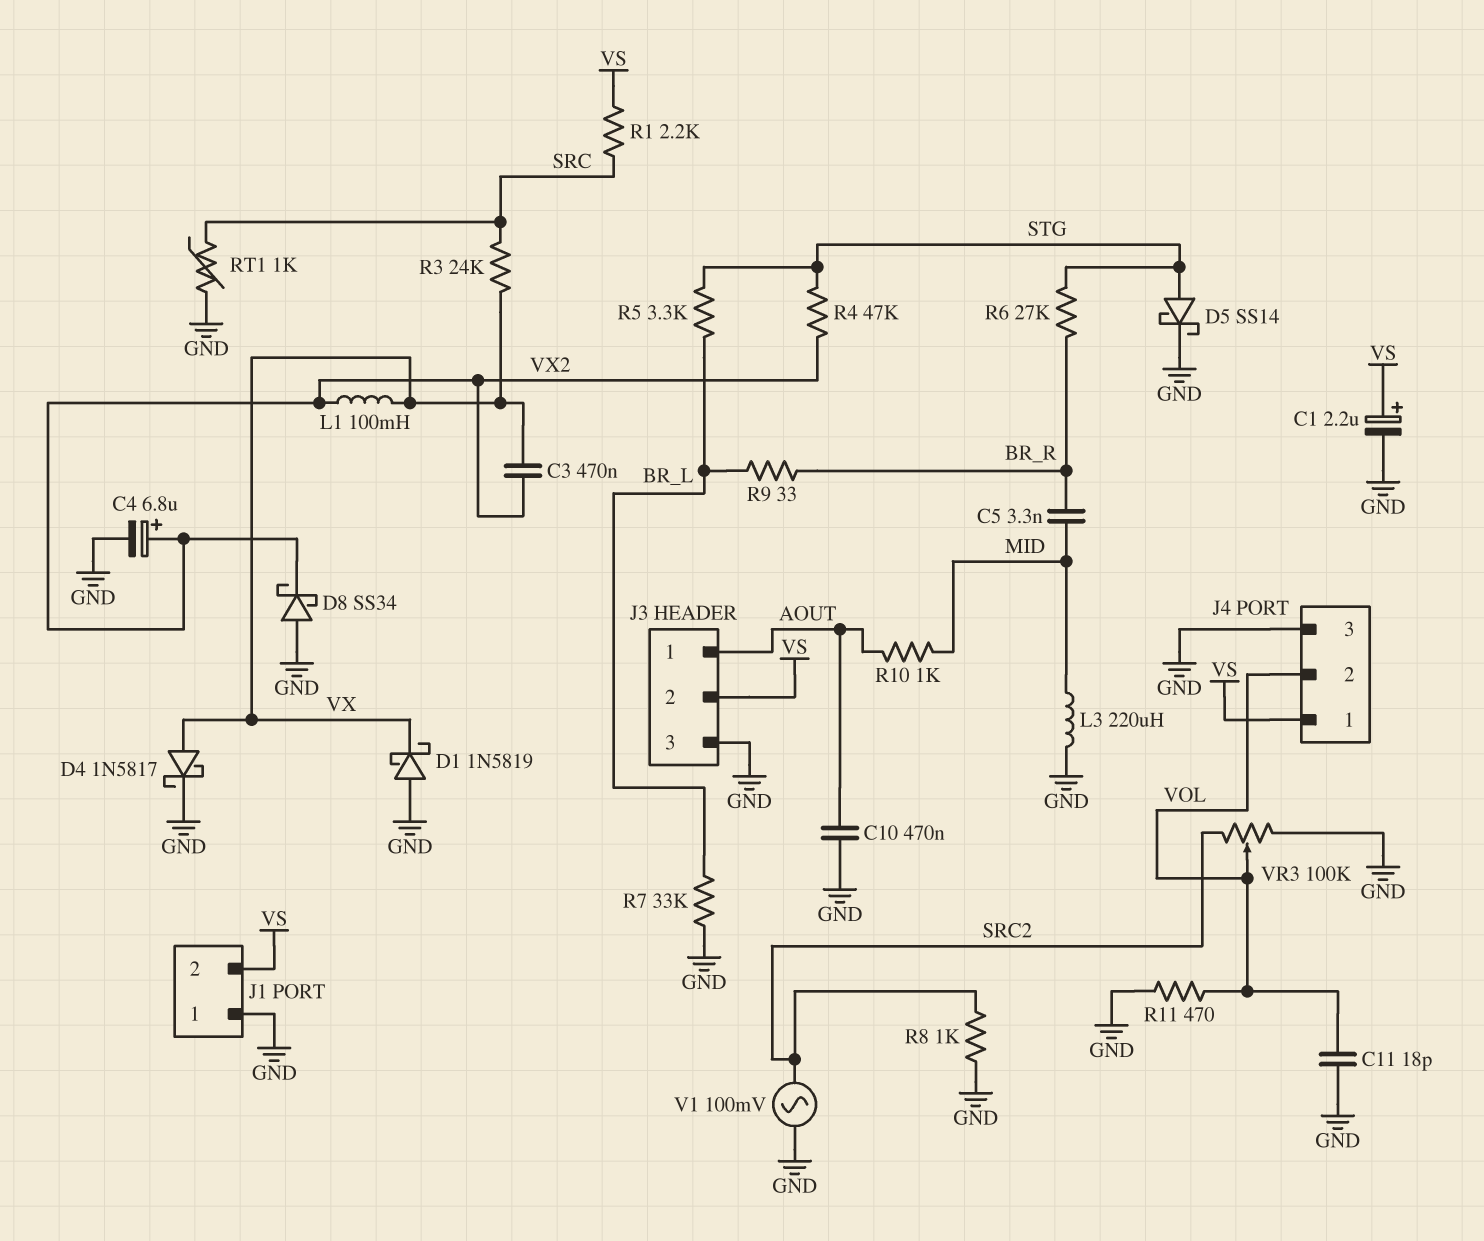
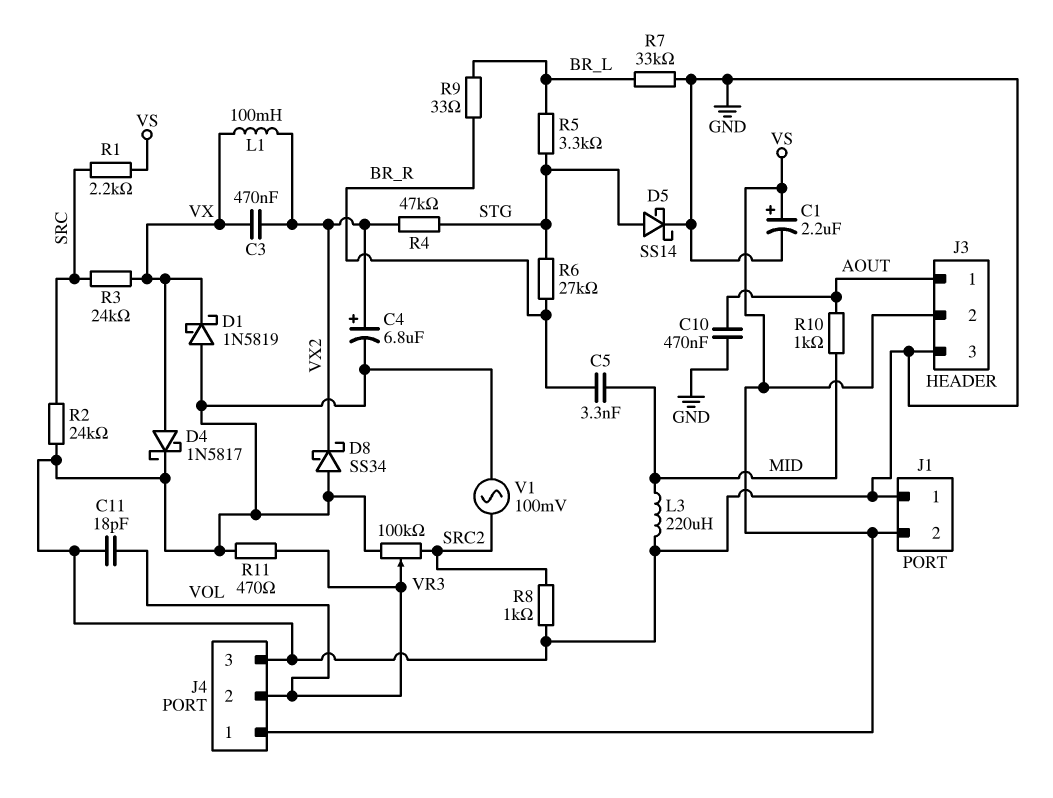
R2: none -> 24k (GND, SRC)
RT1: 1k (GND, SRC) -> none

